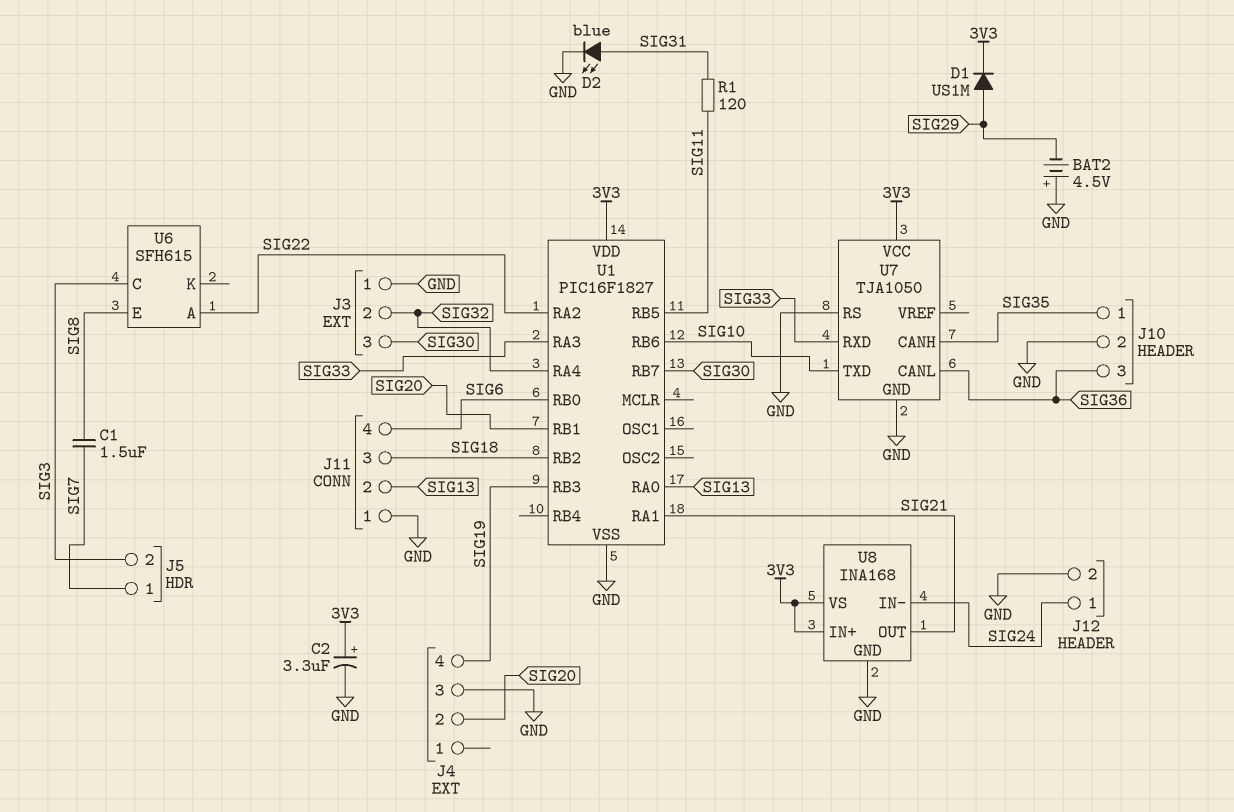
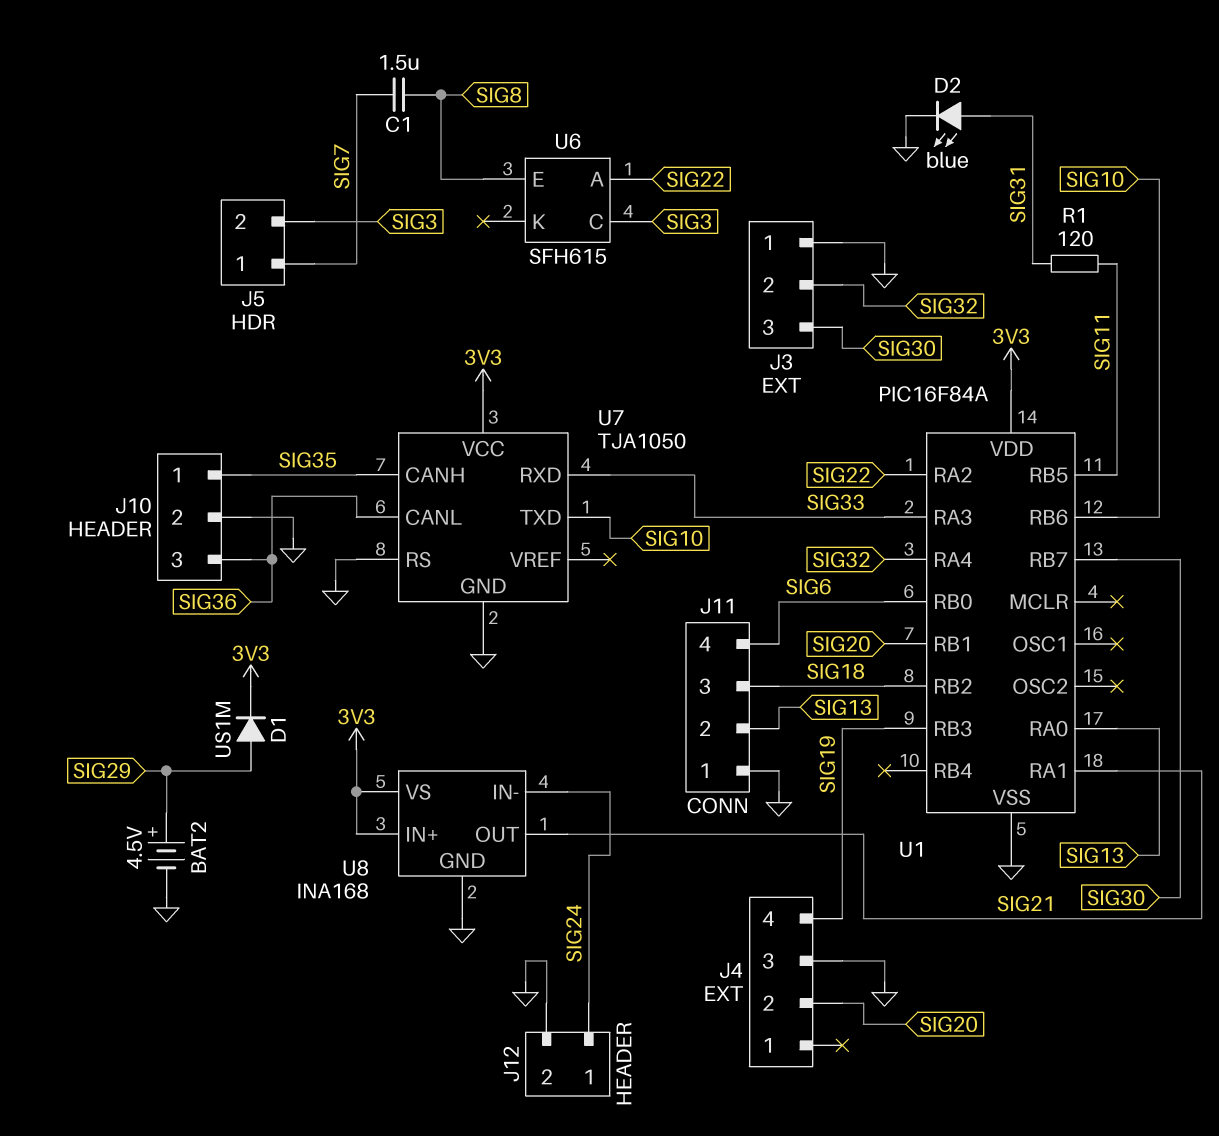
BAT2: 4.5V (plus GND, minus SIG29) -> 4.5V (plus SIG29, minus GND)
C2: 3.3uF (plus 3V3, minus GND) -> none
U1: PIC16F1827 -> PIC16F84A

